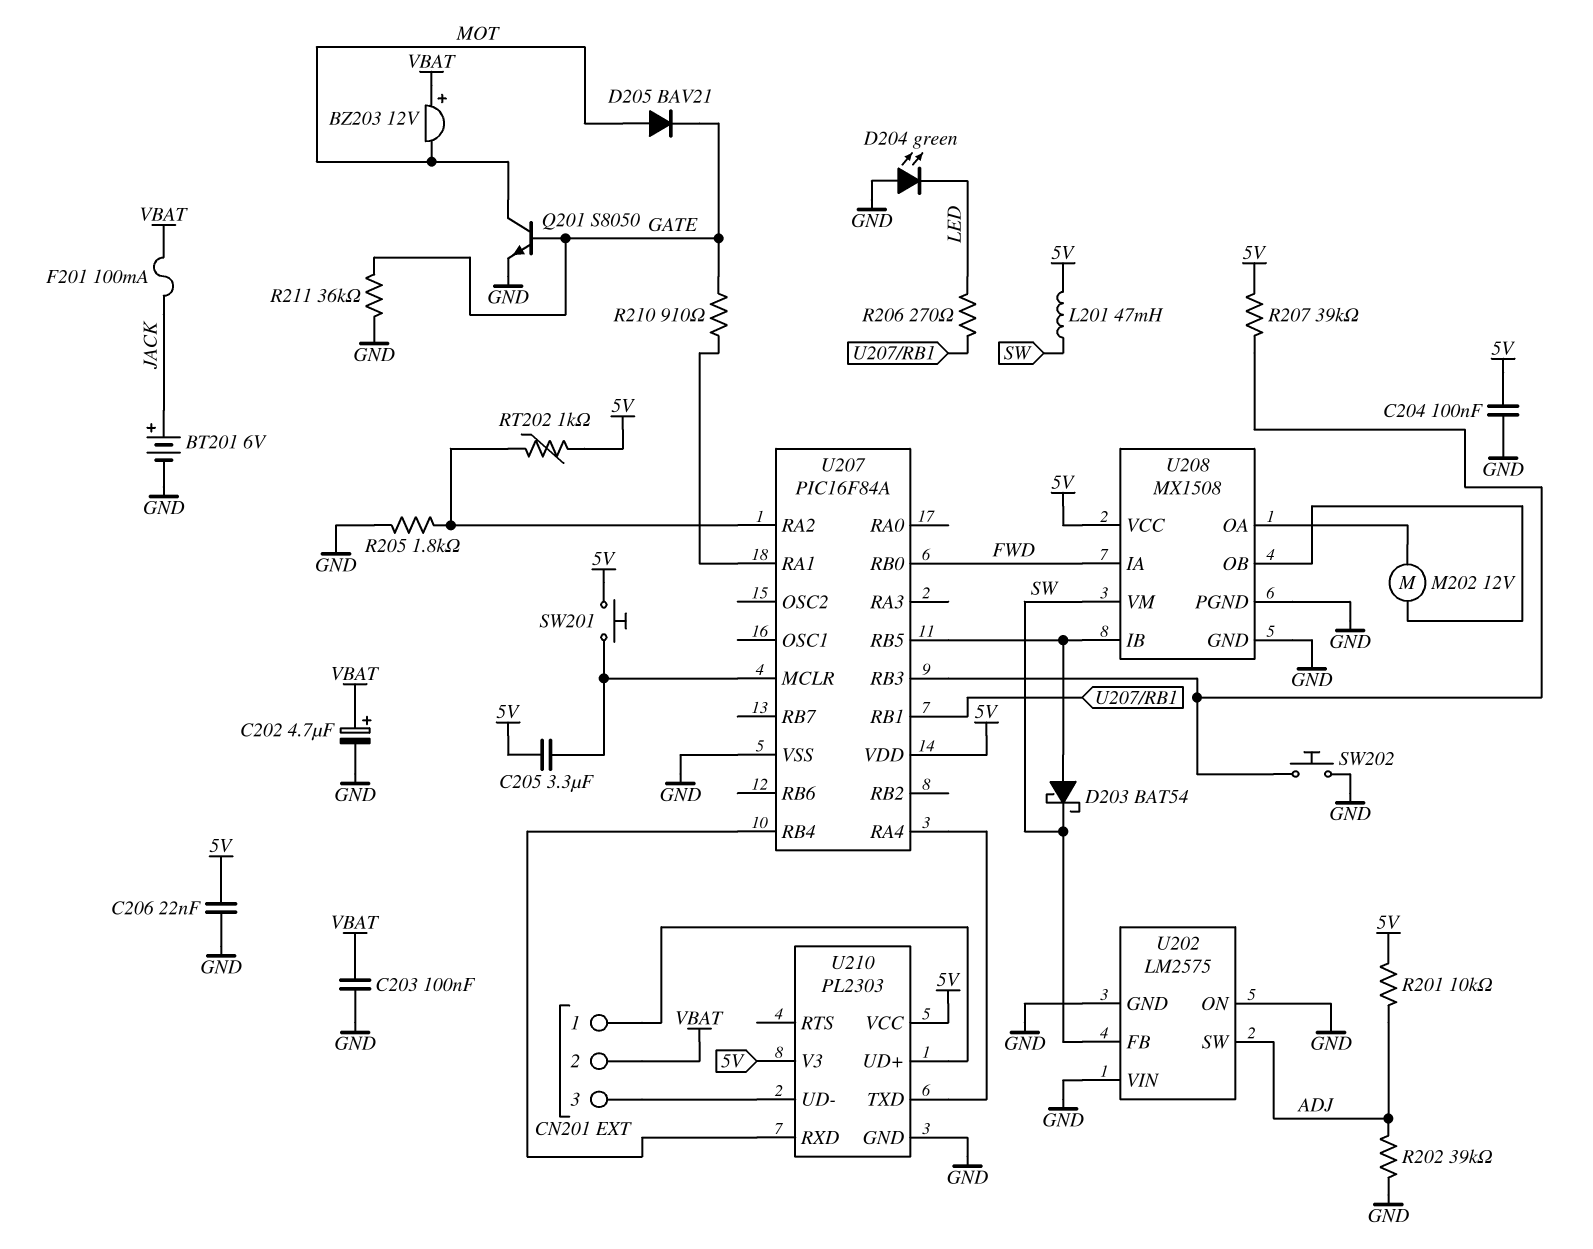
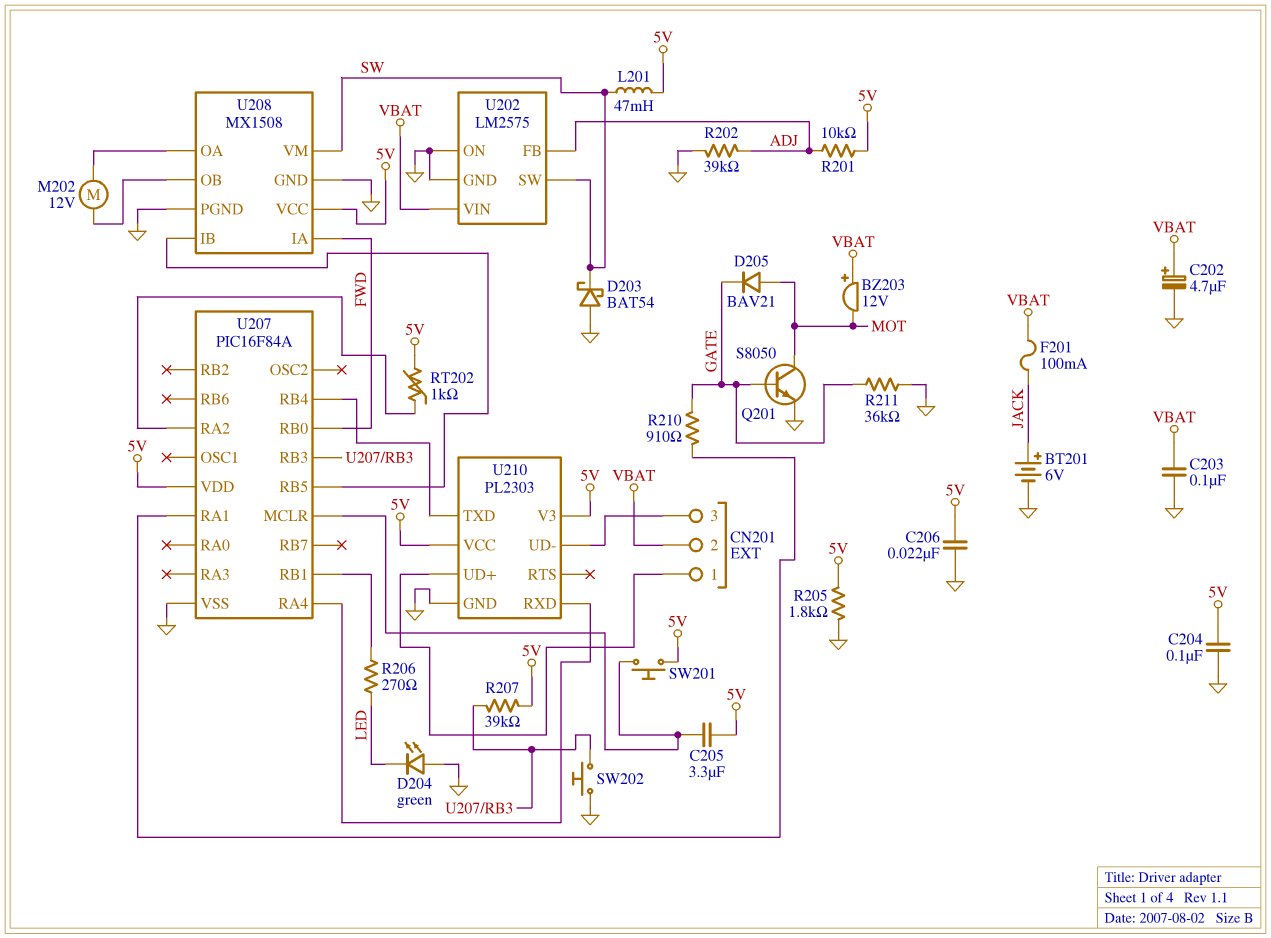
D203: schottky BAT54 (A U207/RB5, K SW) -> schottky BAT54 (A GND, K SW)
R205: 1.8k (GND, U207/RA2) -> 1.8k (5V, GND)
U202 pin FB: SW -> ADJ
U202 pin SW: ADJ -> SW
U202 pin VIN: GND -> VBAT
U210 pin RXD: U207/RB4 -> U207/RA4
U210 pin TXD: U207/RA4 -> U207/RB4

